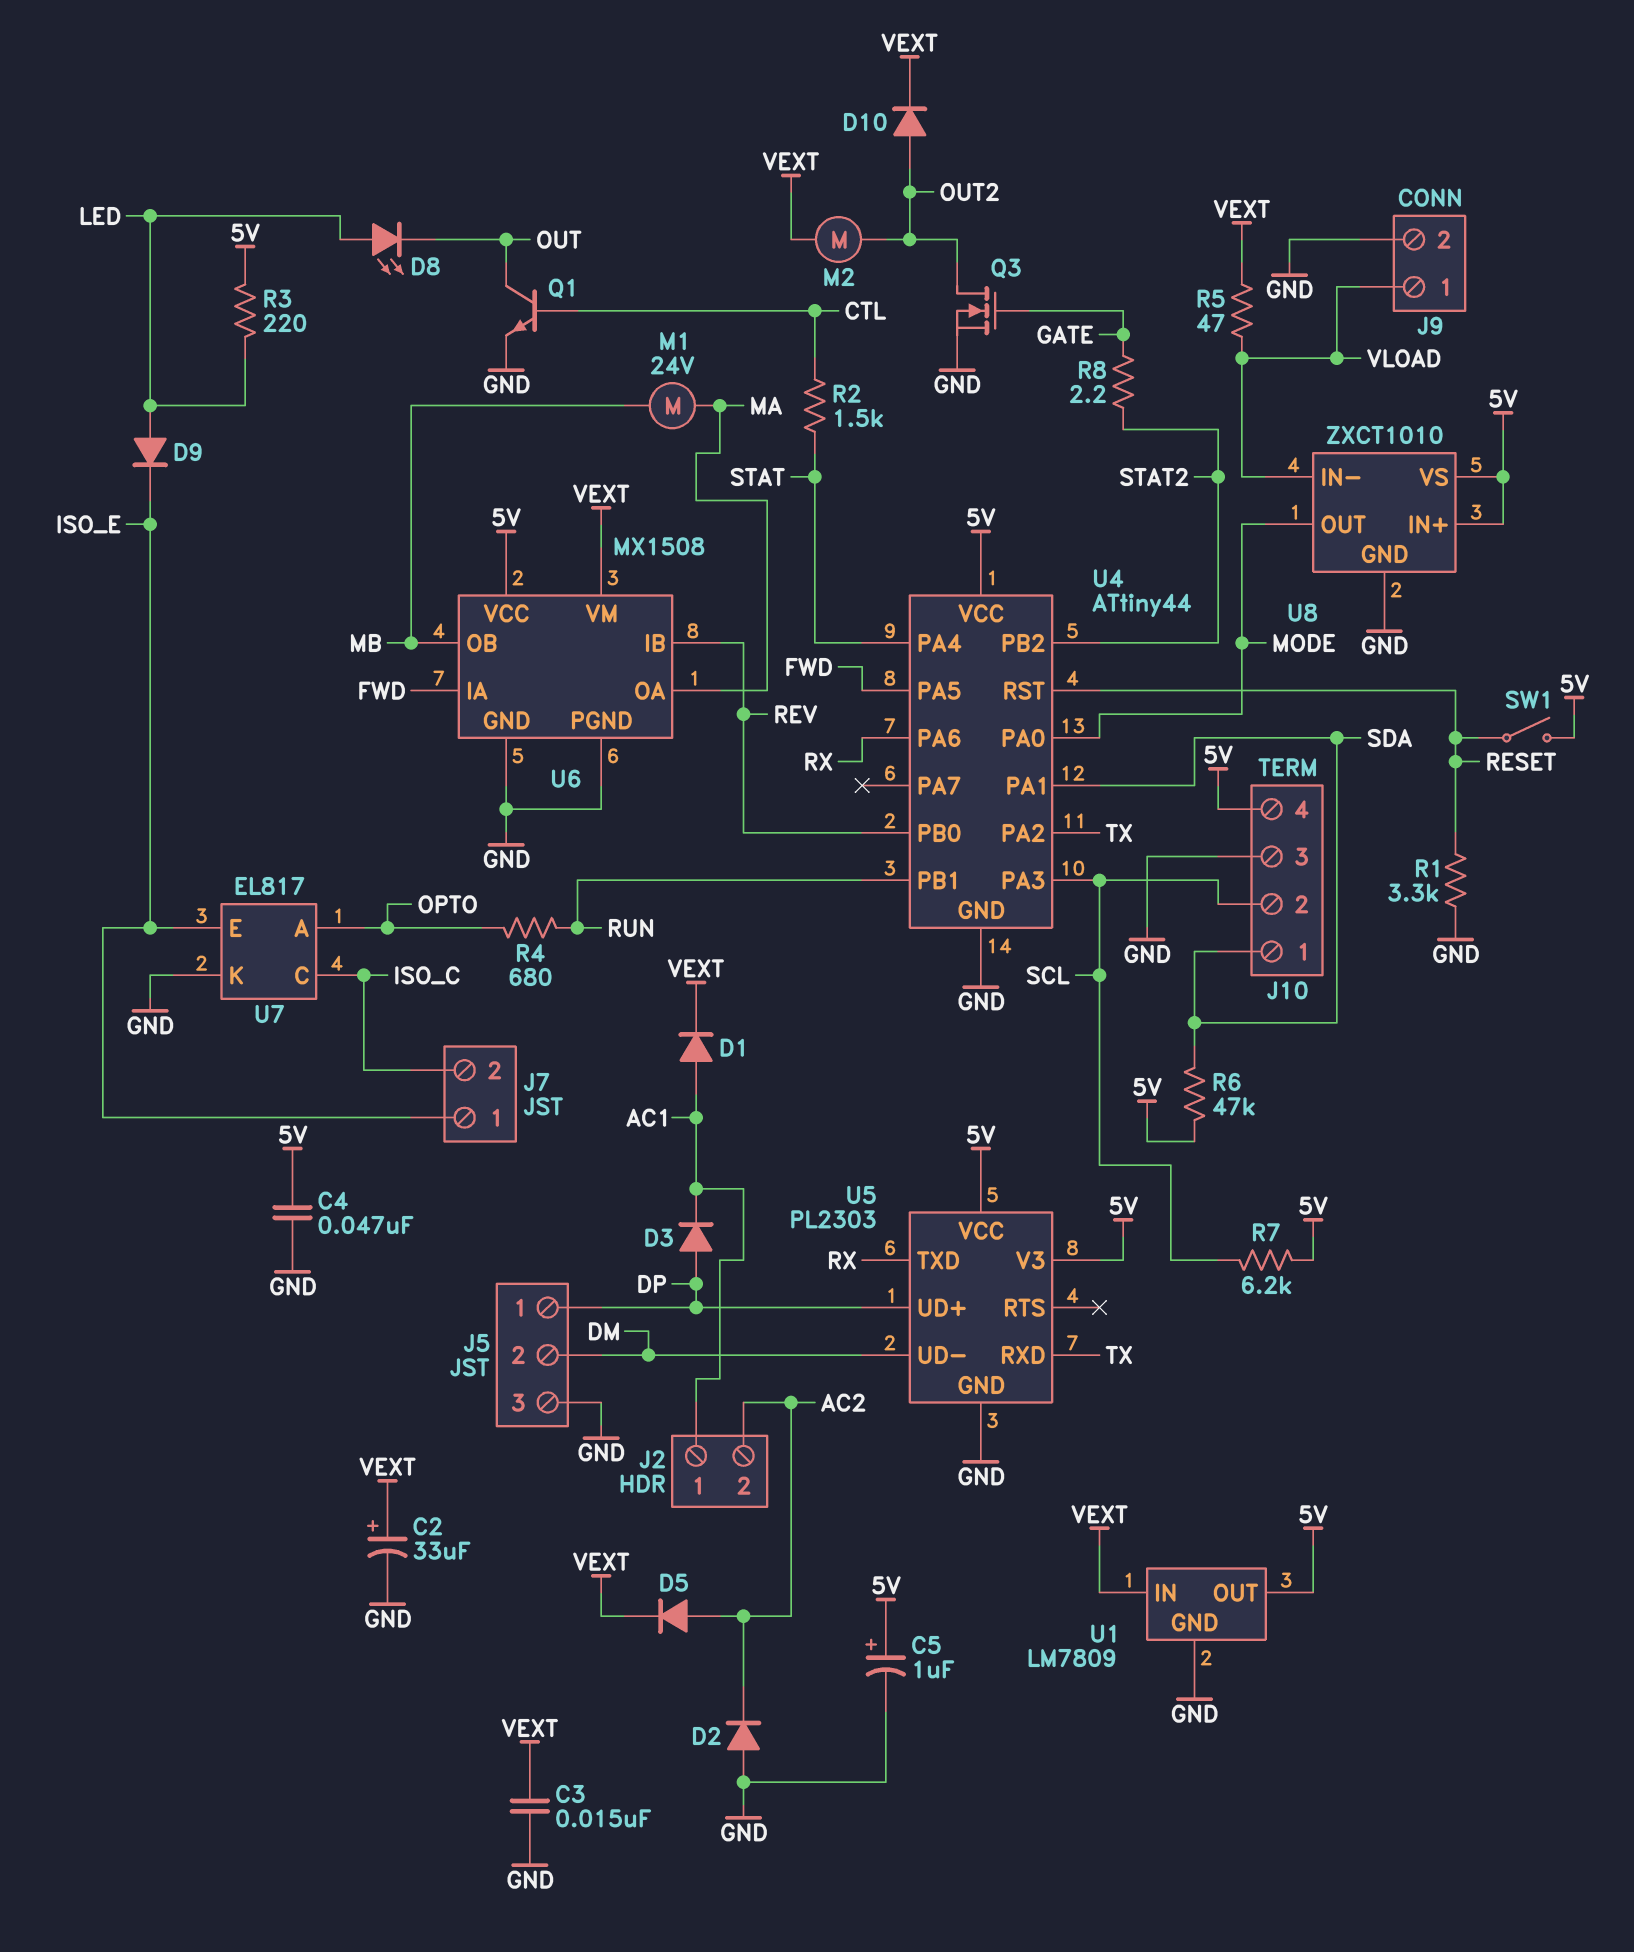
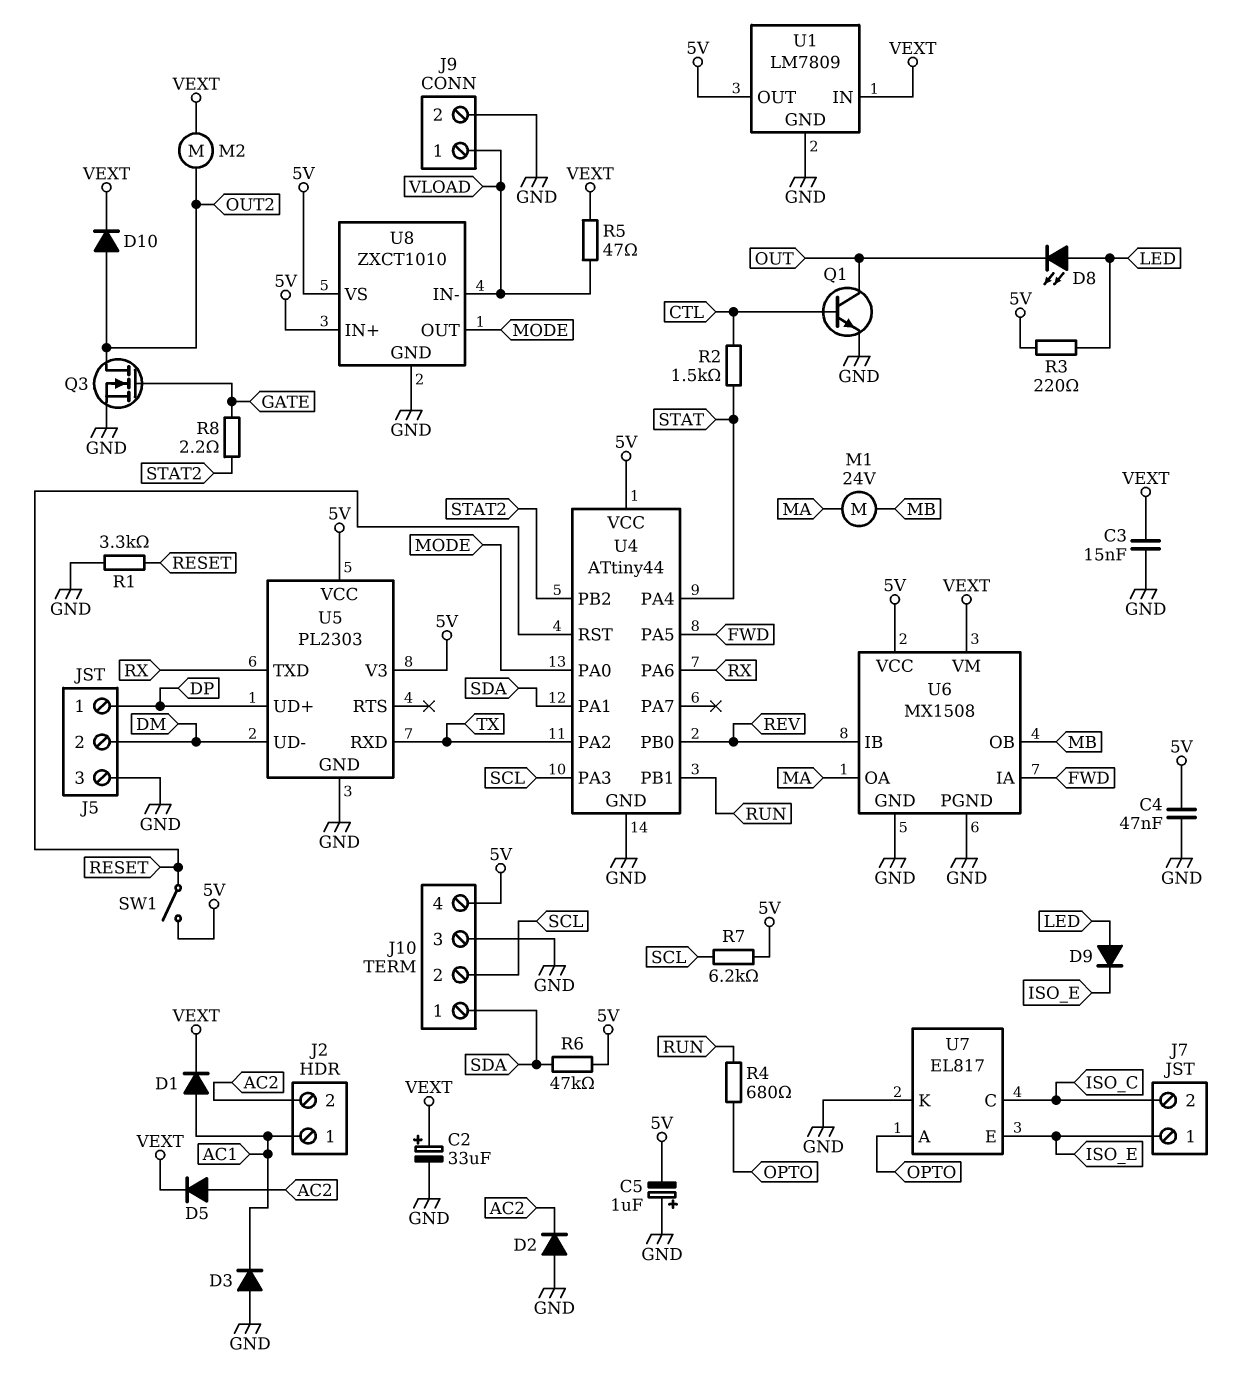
C5: 1uF (plus 5V, minus GND) -> 1uF (plus GND, minus 5V)
D3: diode (A DP, K AC1) -> diode (A GND, K AC1)

